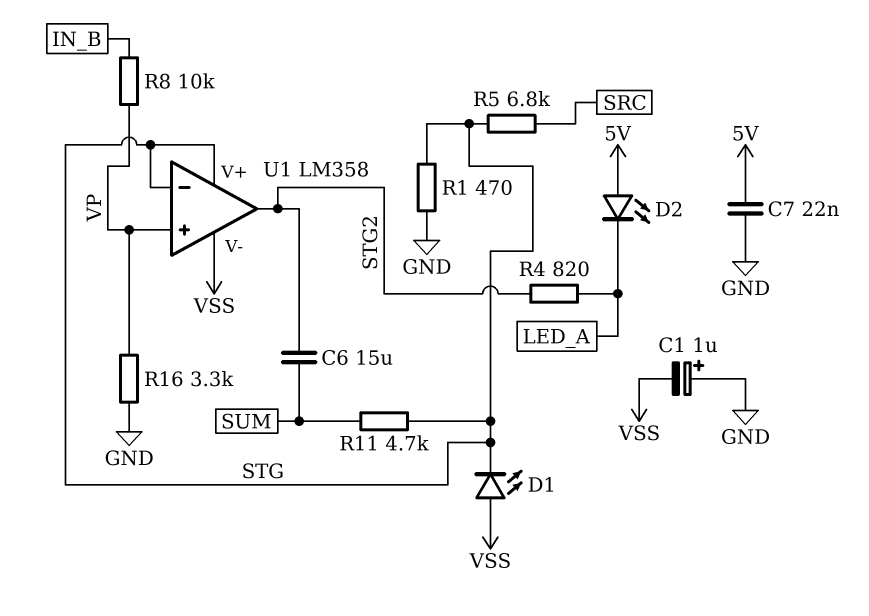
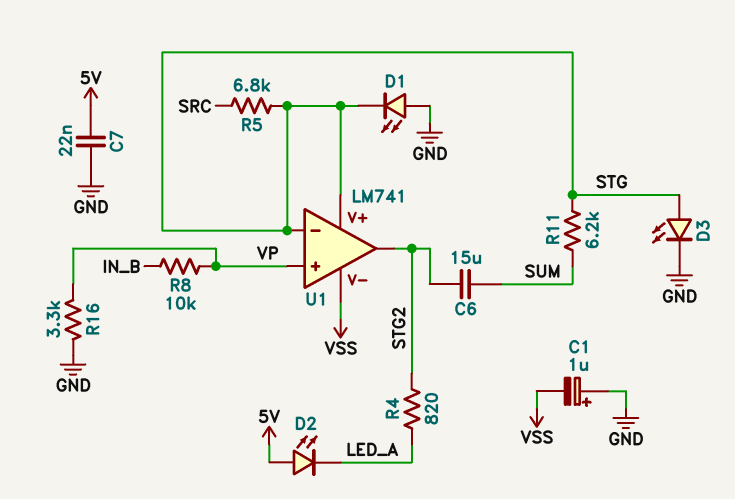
D1: LED (A VSS, K STG) -> LED (A GND, K STG)
D3: none -> LED (A STG, K GND)
R1: 470 (GND, STG) -> none
R11: 4.7k (STG, SUM) -> 6.2k (STG, SUM)
U1: LM358 -> LM741

